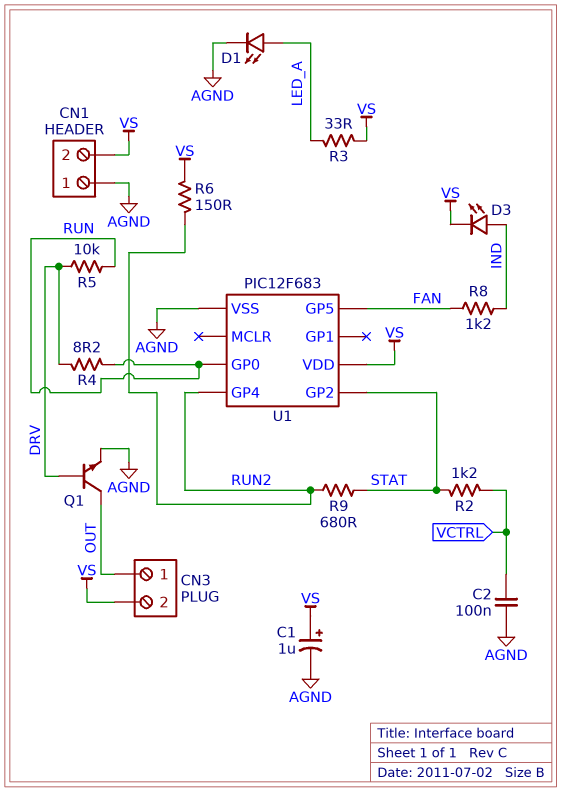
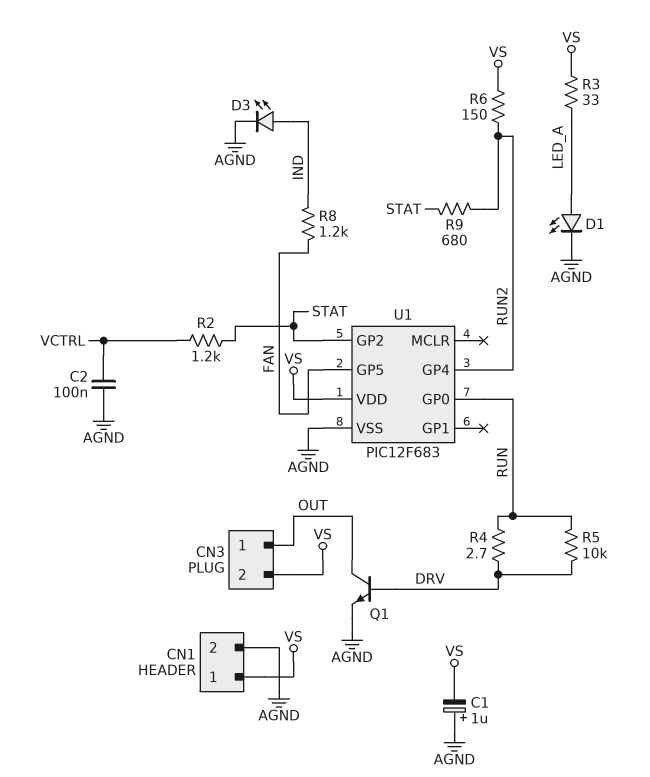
C1: 1uF (plus VS, minus AGND) -> 1uF (plus AGND, minus VS)
CN1 pin 1: AGND -> VS
CN1 pin 2: VS -> AGND
D3: LED (A IND, K VS) -> LED (A IND, K AGND)
R4: 8.2 (DRV, RUN) -> 2.7 (DRV, RUN)

